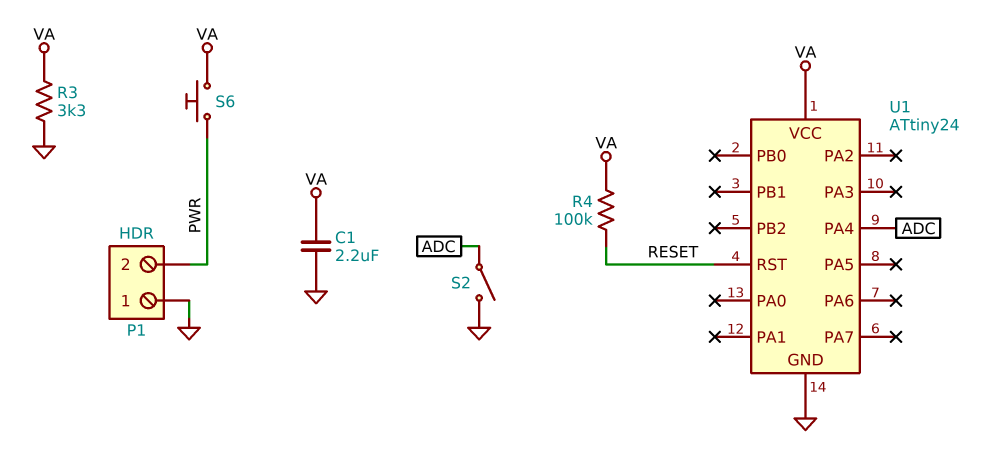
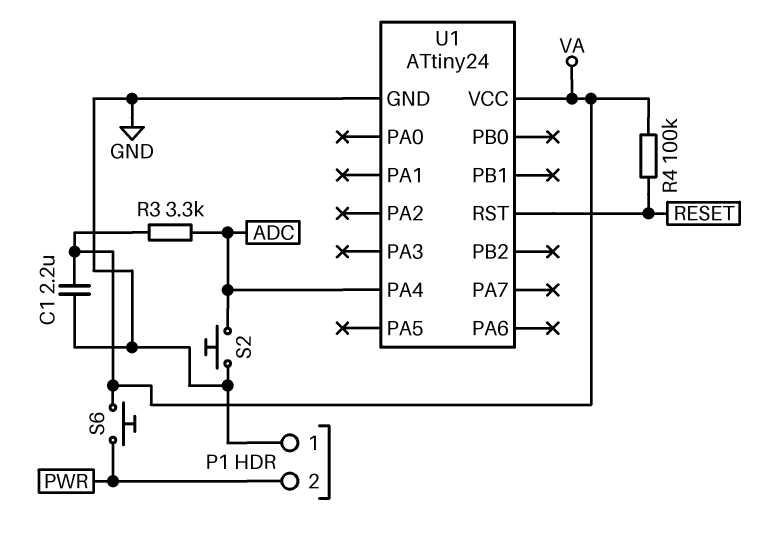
R3: 3.3k (GND, VA) -> 3.3k (ADC, VA)
S2: switch (ADC, GND) -> button (ADC, GND)

